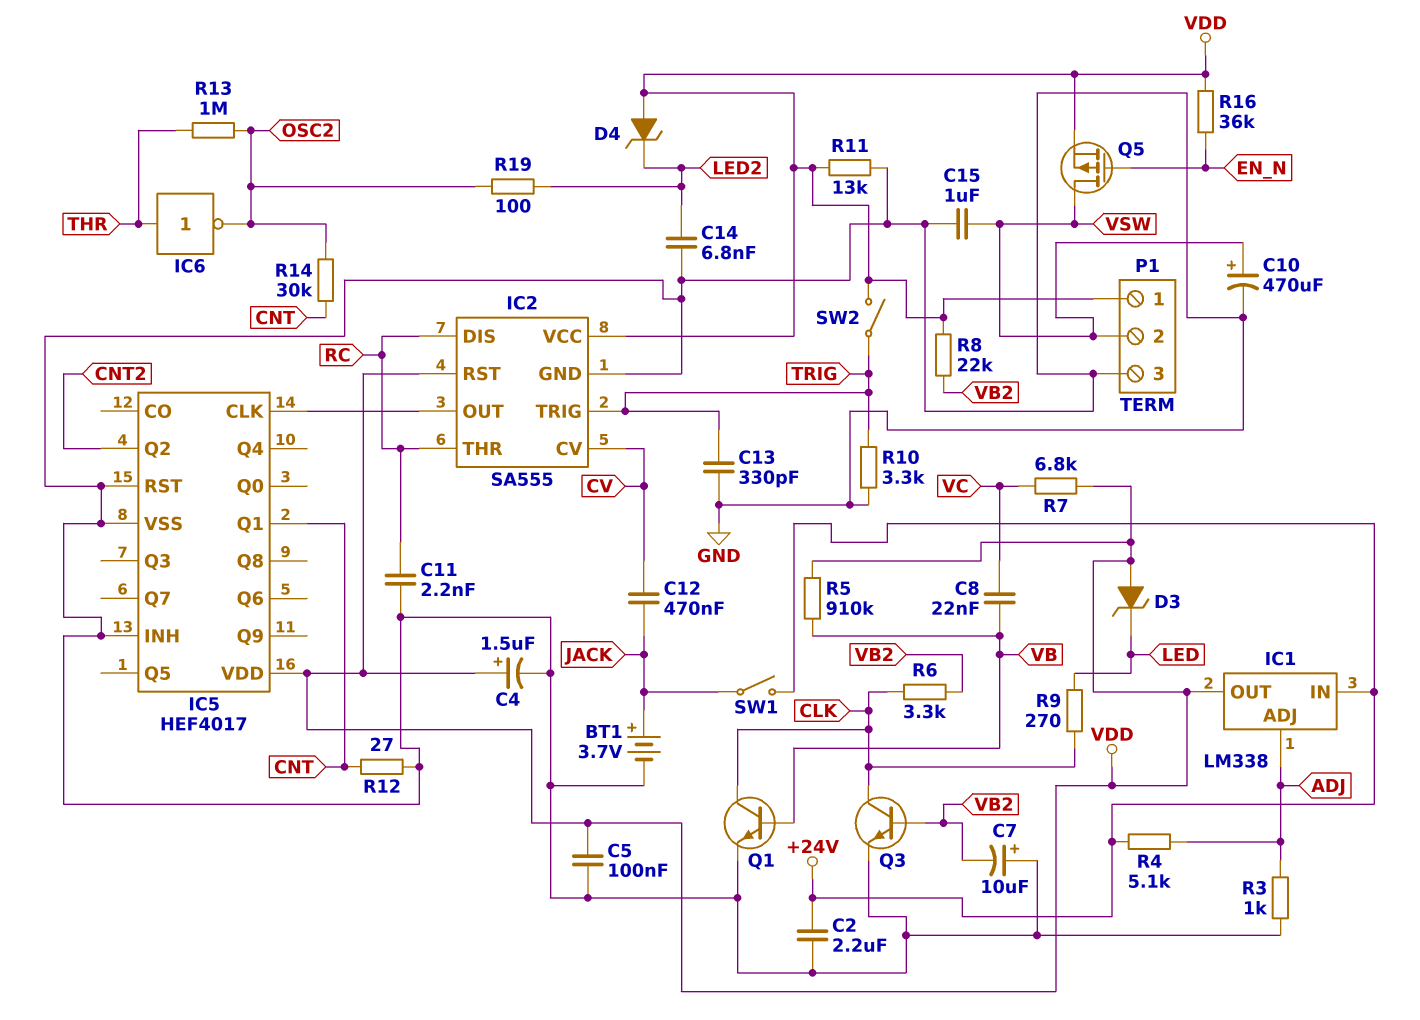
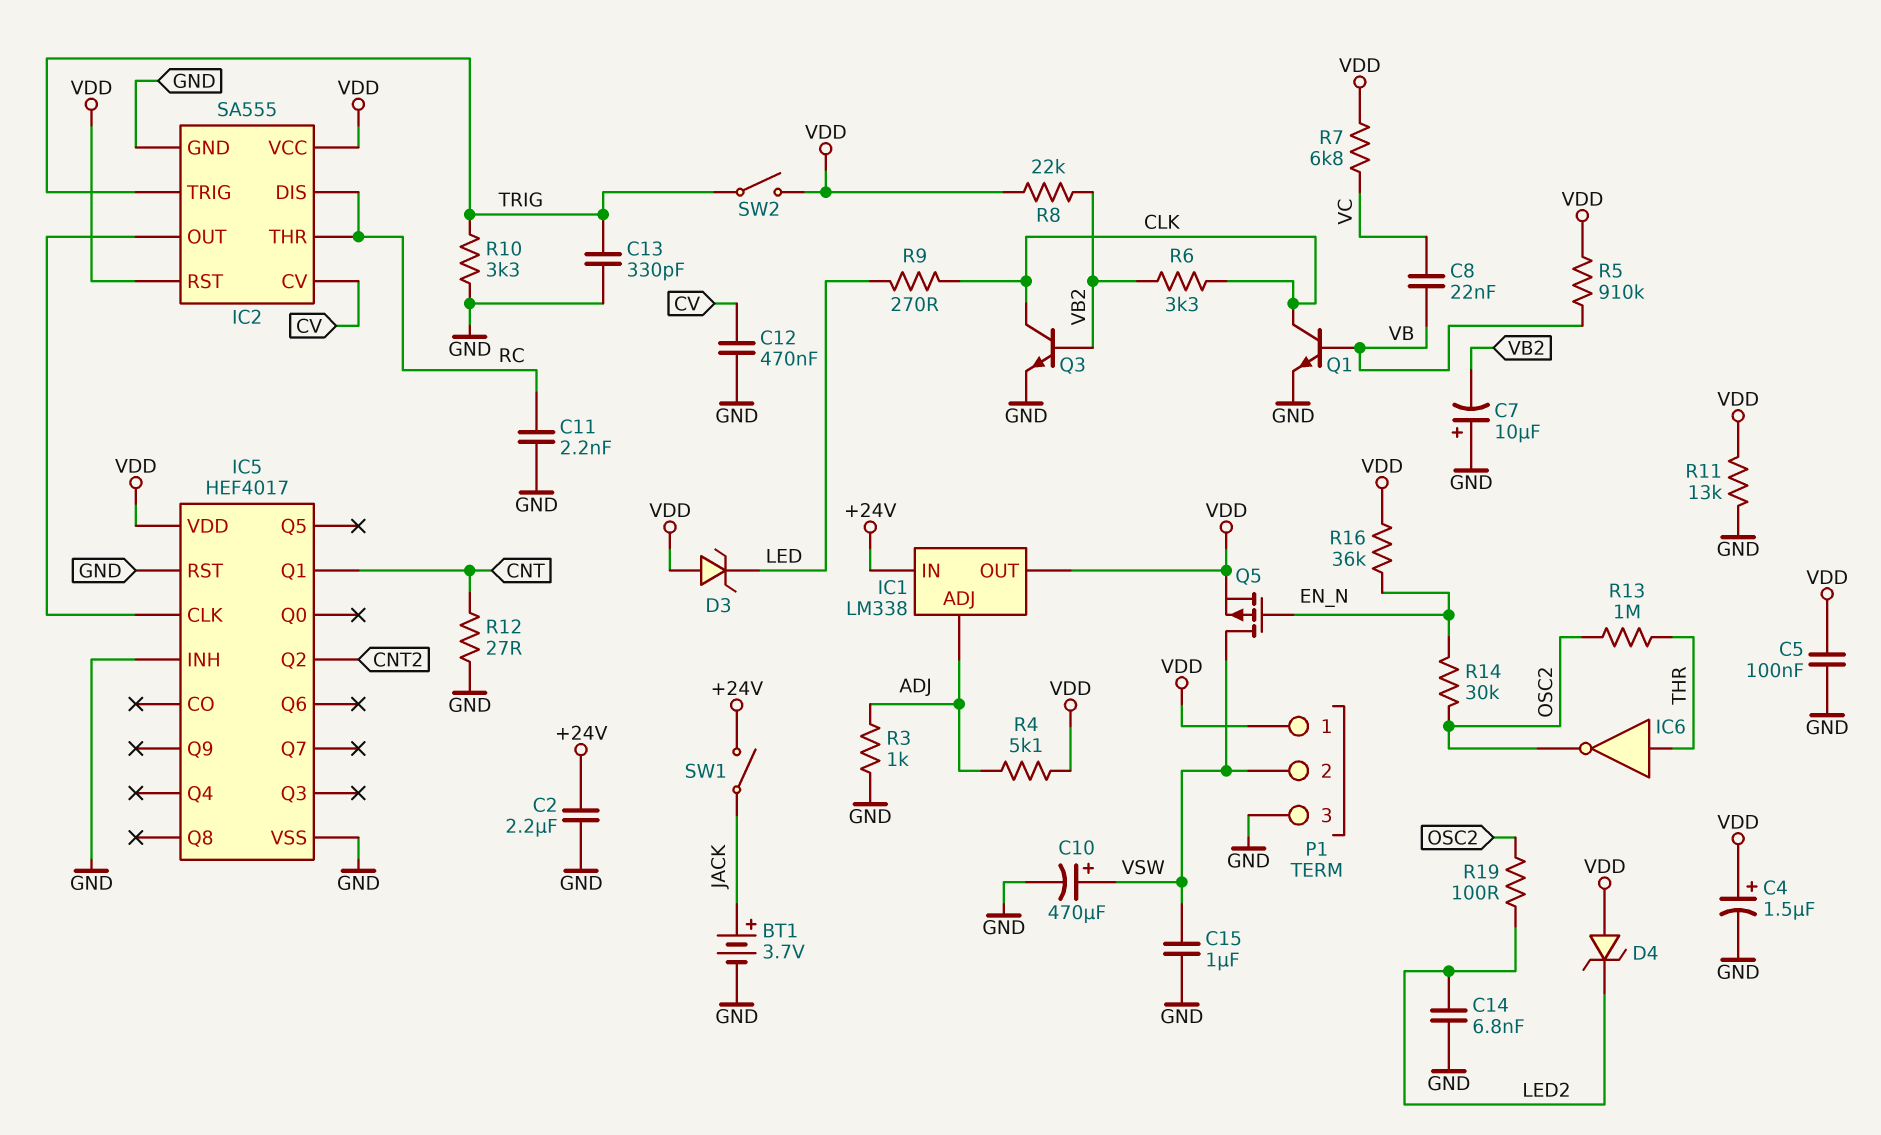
C12: 470nF (CV, JACK) -> 470nF (CV, GND)
R4: 5.1k (+24V, ADJ) -> 5.1k (ADJ, VDD)
R14: 30k (CNT, OSC2) -> 30k (EN_N, OSC2)

